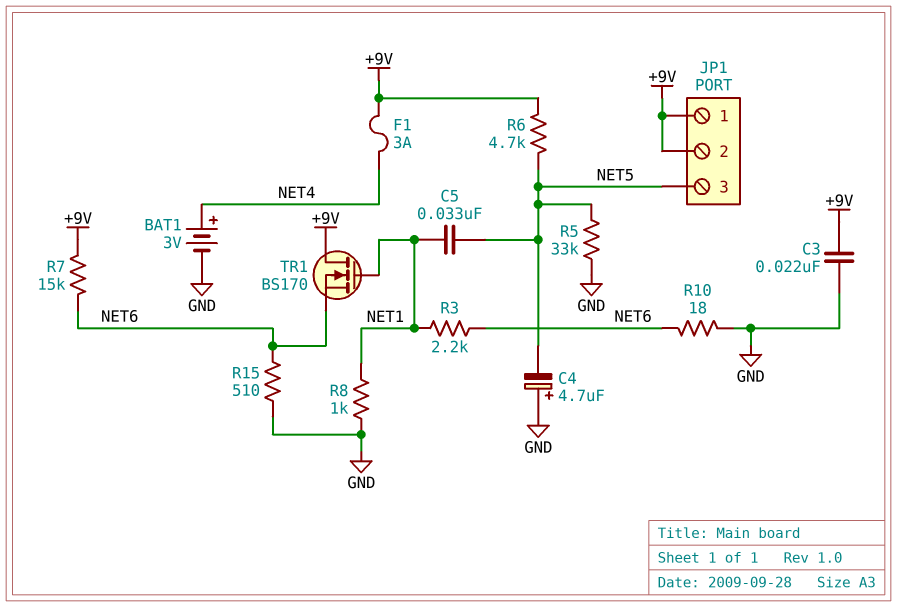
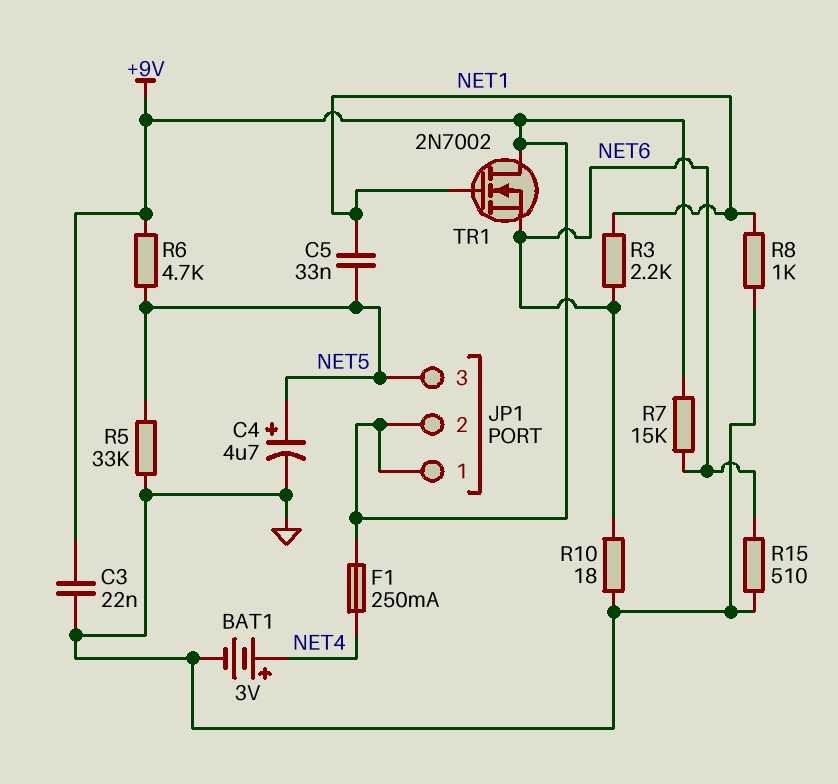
C4: 4.7uF (plus GND, minus NET5) -> 4.7uF (plus NET5, minus GND)
F1: 3A (+9V, NET4) -> 250mA (+9V, NET4)
TR1: NMOS BS170 (G NET1, D +9V, S NET6) -> NMOS 2N7002 (G NET1, D +9V, S NET6)

